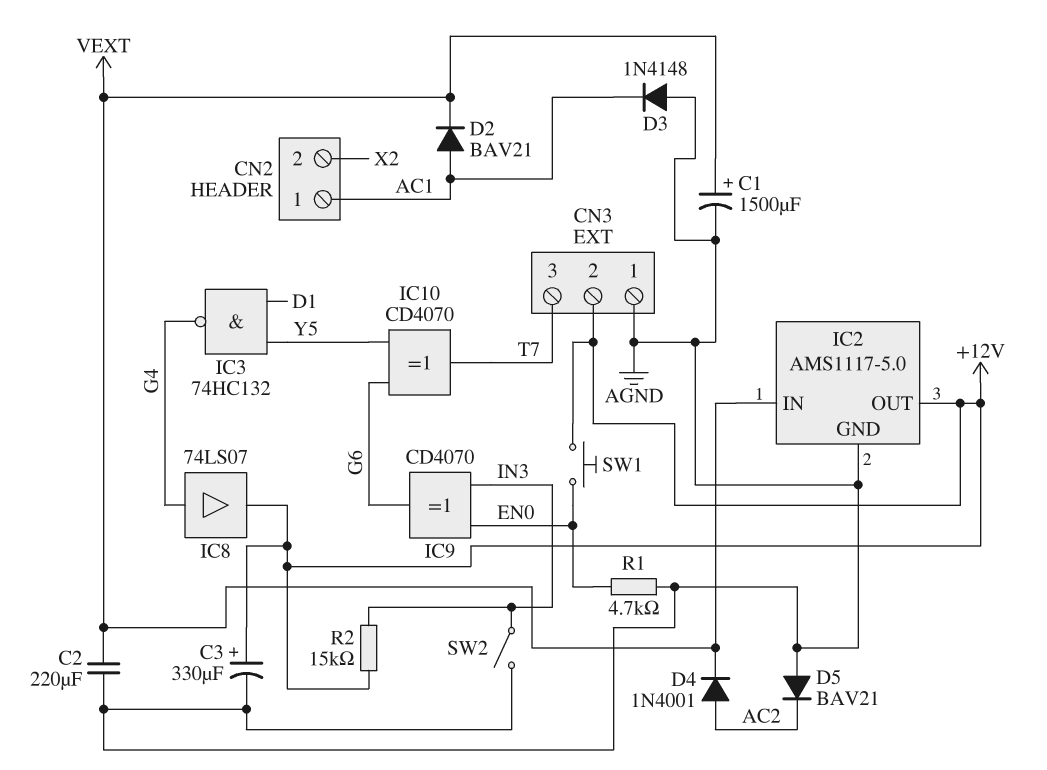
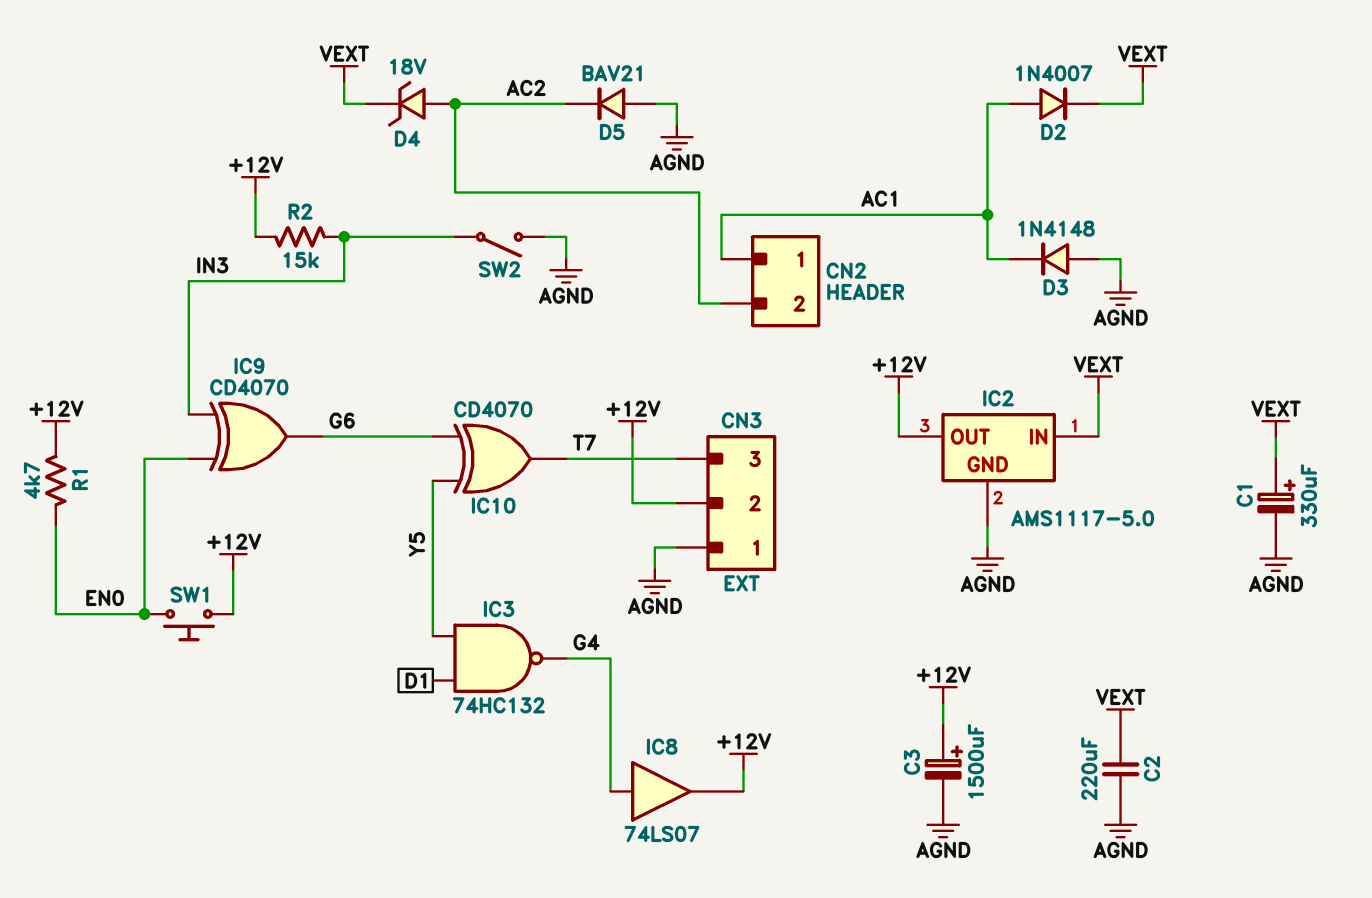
C1: 1500uF (plus VEXT, minus AGND) -> 330uF (plus VEXT, minus AGND)
C3: 330uF (plus +12V, minus AGND) -> 1500uF (plus +12V, minus AGND)
CN2 pin 2: X2 -> AC2
D2: diode BAV21 (A AC1, K VEXT) -> diode 1N4007 (A AC1, K VEXT)
D4: diode 1N4001 (A AC2, K VEXT) -> zener 18V (A AC2, K VEXT)
R1: 4.7k (AGND, EN0) -> 4.7k (+12V, EN0)

